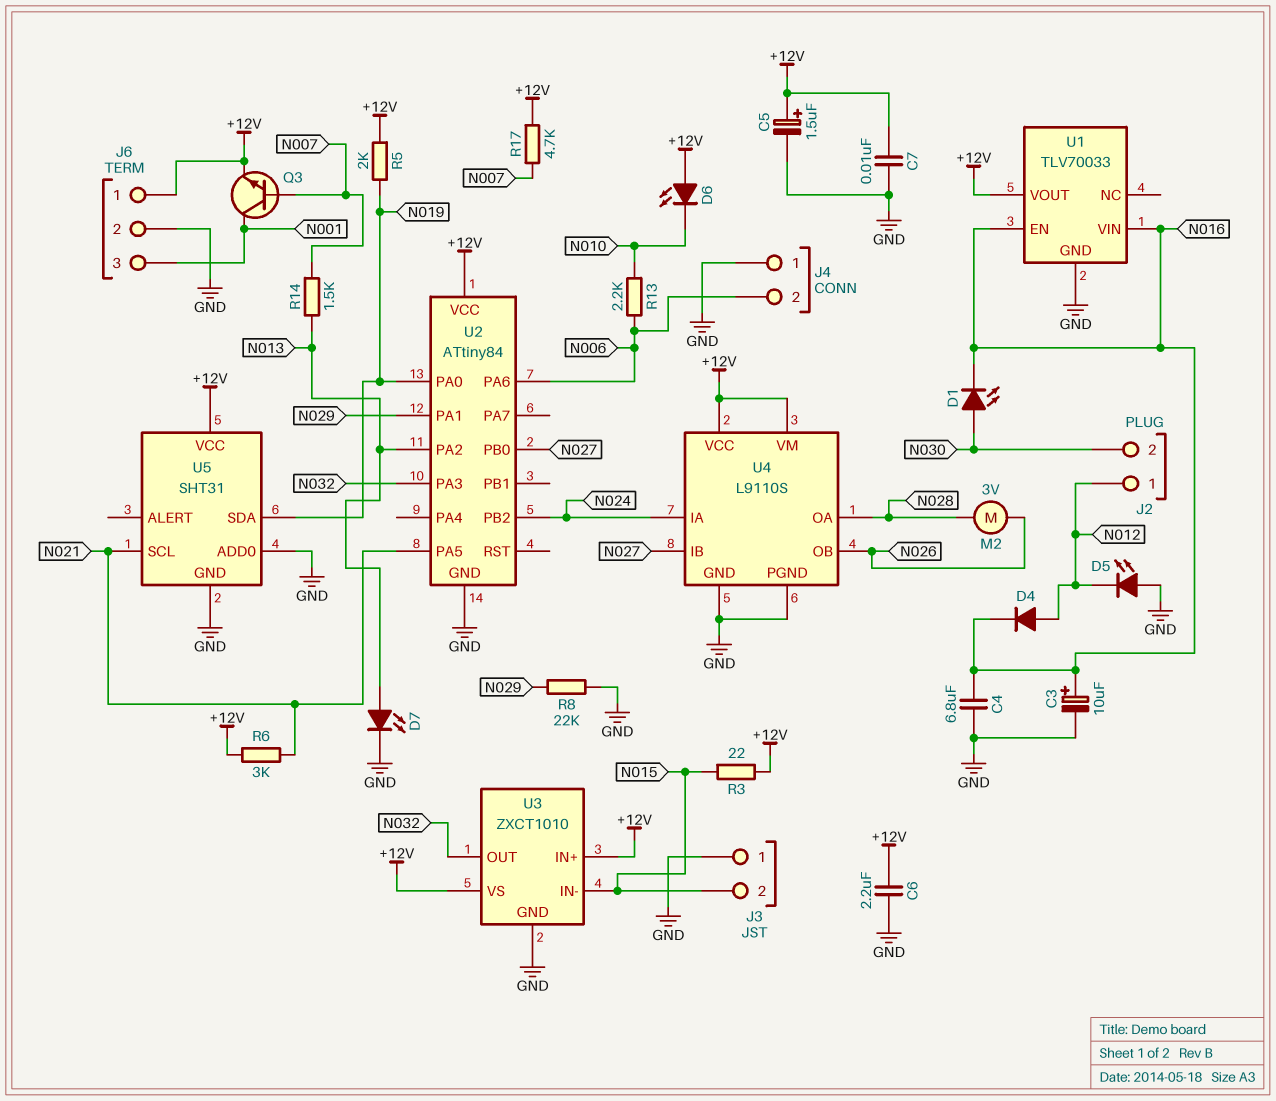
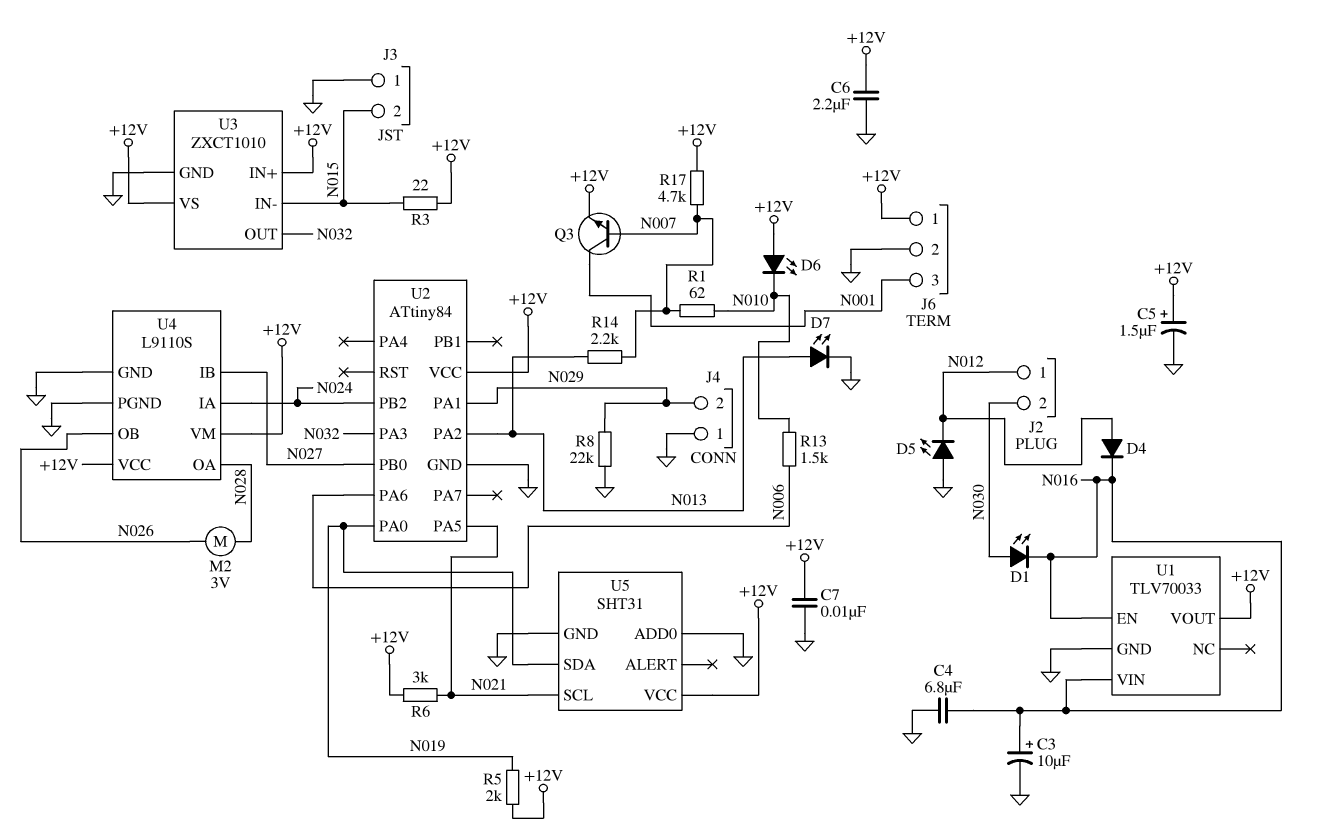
J4 pin 2: N006 -> N029
R1: none -> 62 (N007, N010)
R13: 2.2k (N006, N010) -> 1.5k (N006, N010)
R14: 1.5k (N007, N013) -> 2.2k (N007, N013)

